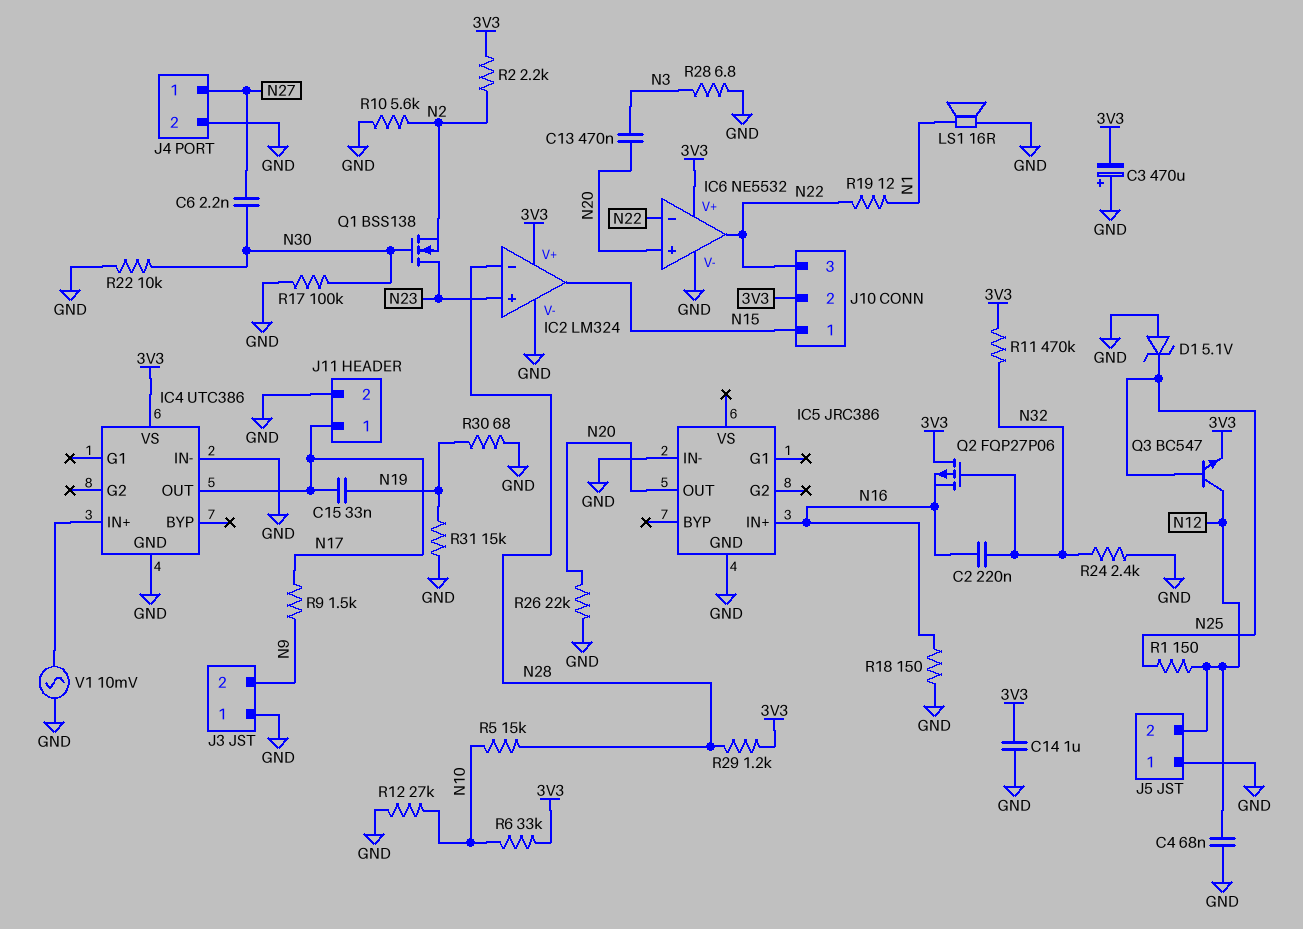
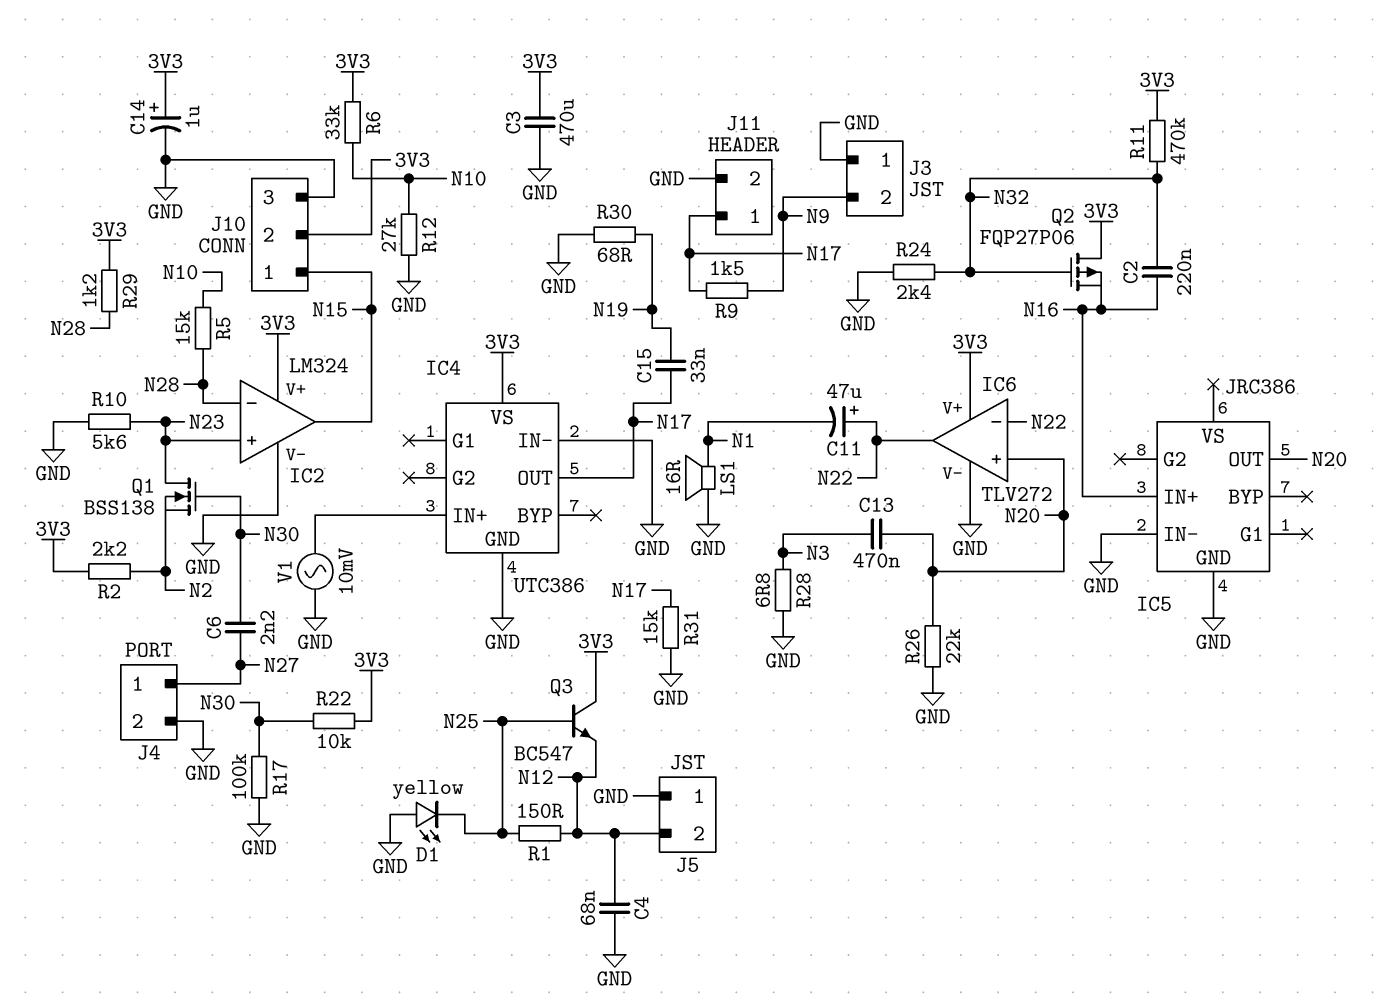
C3: 470uF (plus GND, minus 3V3) -> 470uF (3V3, GND)
C11: none -> 47uF (plus N22, minus N1)
C14: 1uF (3V3, GND) -> 1uF (plus 3V3, minus GND)
D1: zener 5.1V (A GND, K N25) -> LED yellow (A GND, K N25)
IC6: NE5532 -> TLV272
J10 pin 3: N22 -> GND
Q3: NPN BC547 (B N25, C N12, E 3V3) -> NPN BC547 (B N25, C 3V3, E N12)
R10: 5.6k (GND, N2) -> 5.6k (GND, N23)
R18: 150 (GND, N16) -> none
R19: 12 (N1, N22) -> none
R22: 10k (GND, N30) -> 10k (3V3, N30)
R31: 15k (GND, N19) -> 15k (GND, N17)

